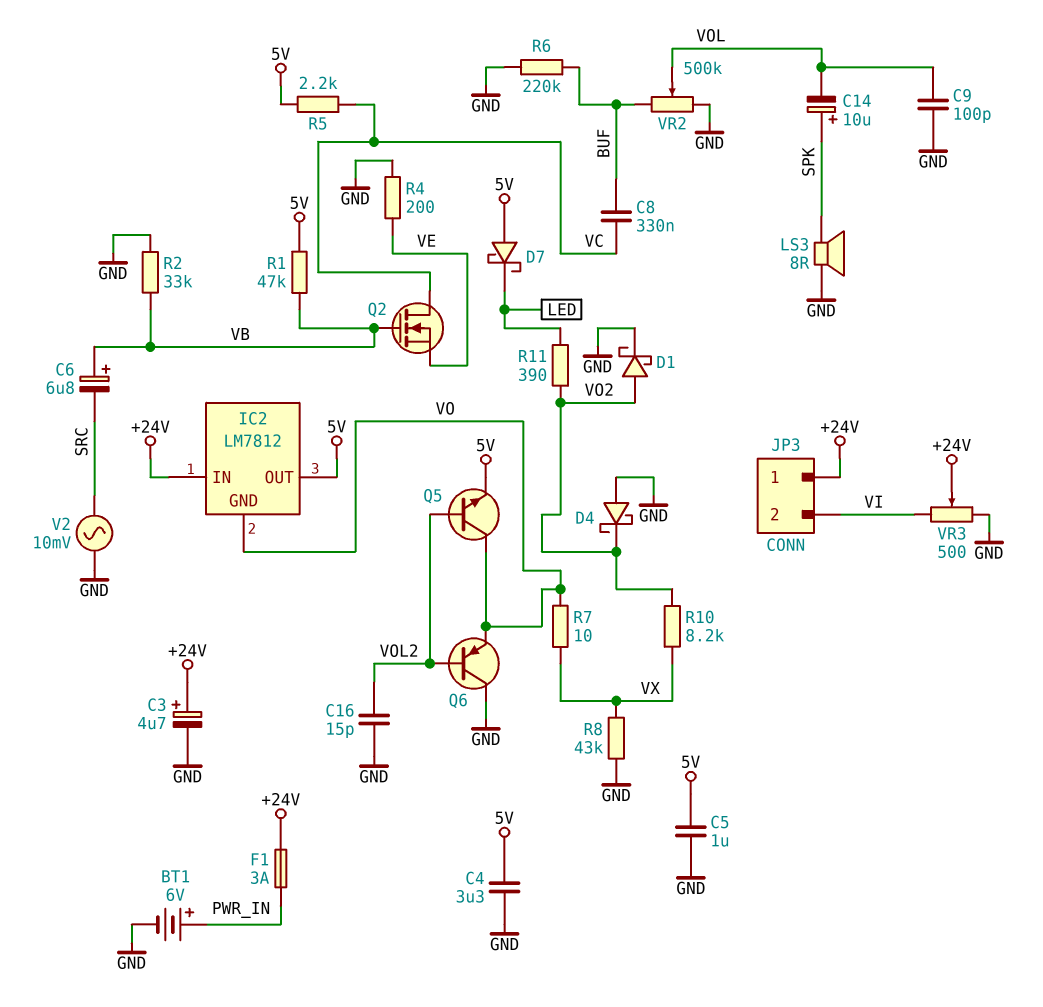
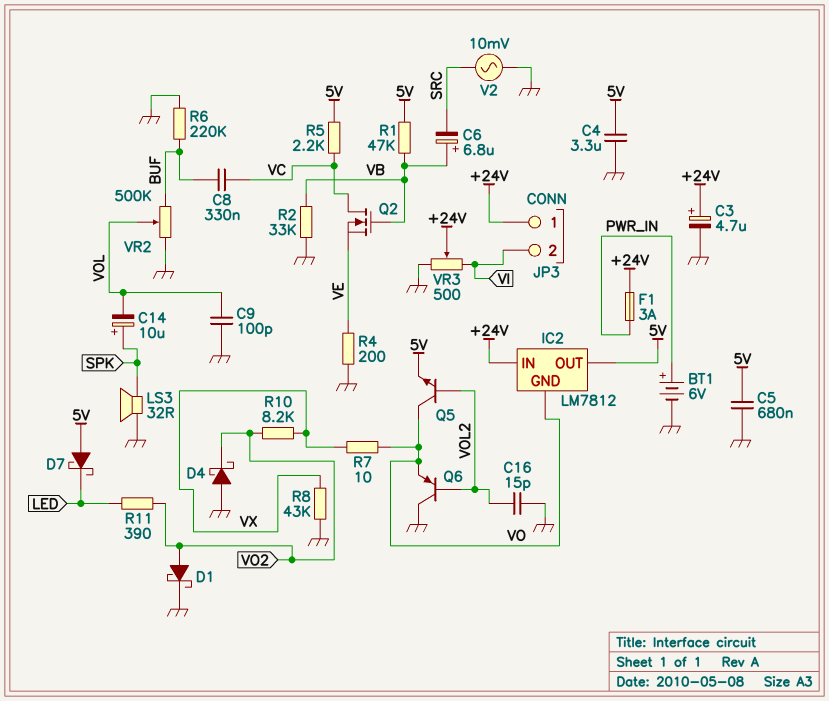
C5: 1uF (5V, GND) -> 680nF (5V, GND)
LS3: speaker 8R (GND, SPK) -> speaker 32R (GND, SPK)

